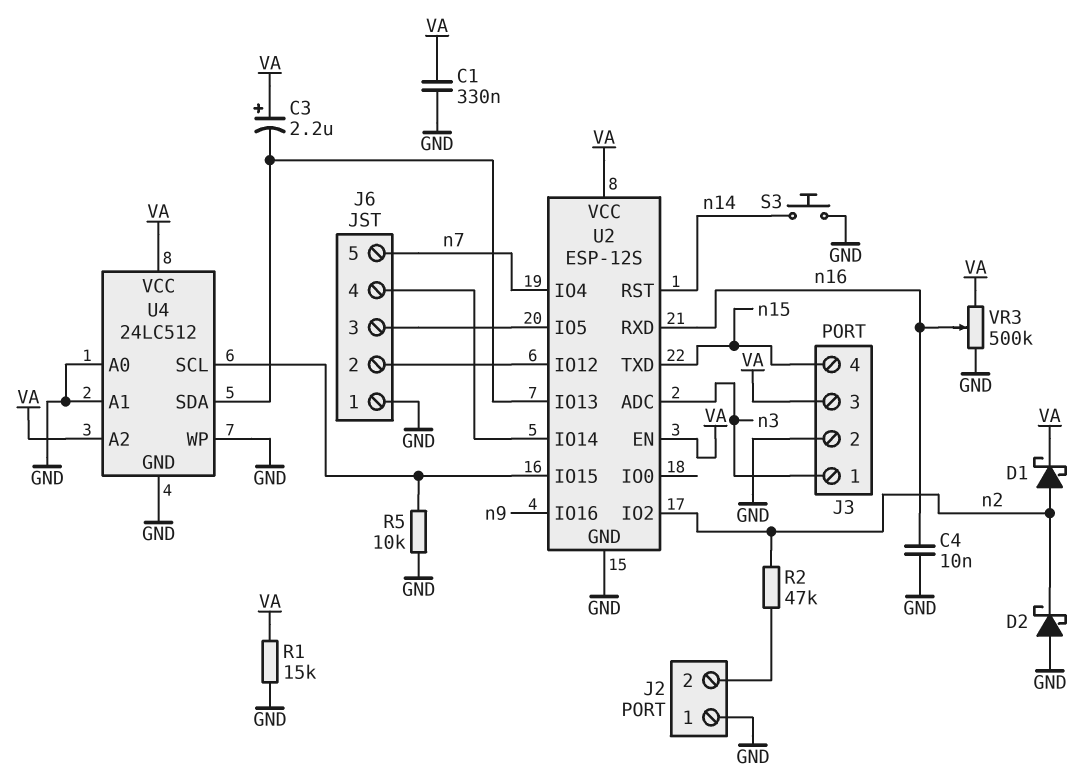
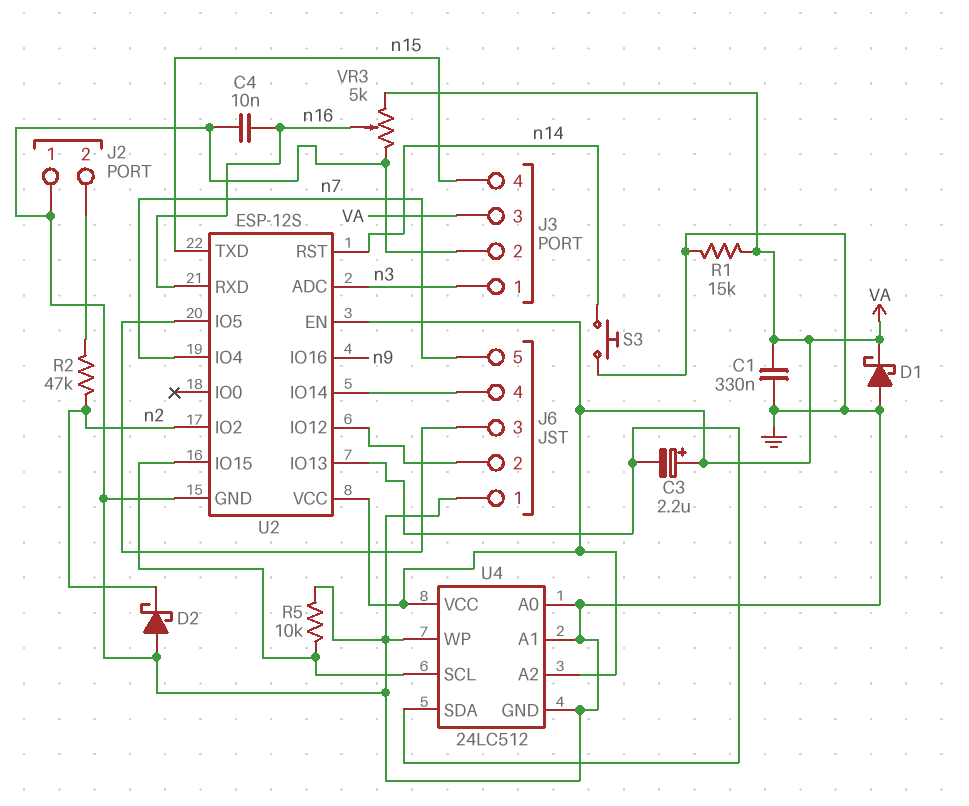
D1: schottky (A n2, K VA) -> schottky (A GND, K VA)
VR3: 500k (GND, VA, wiper n16) -> 5k (GND, VA, wiper n16)

